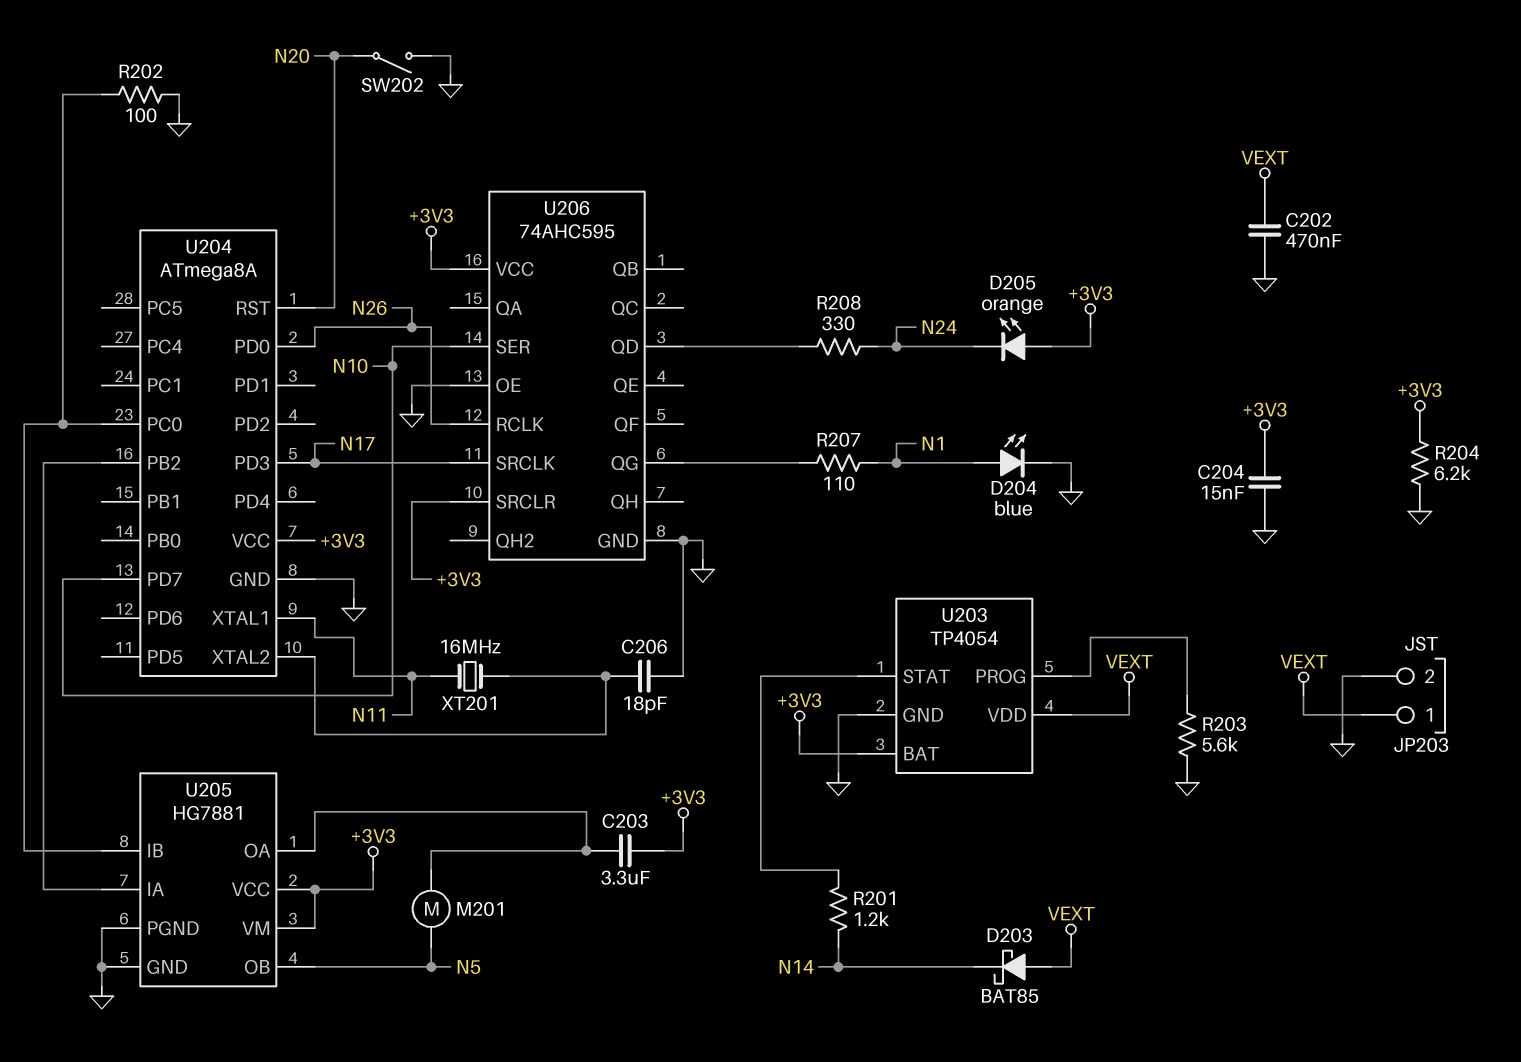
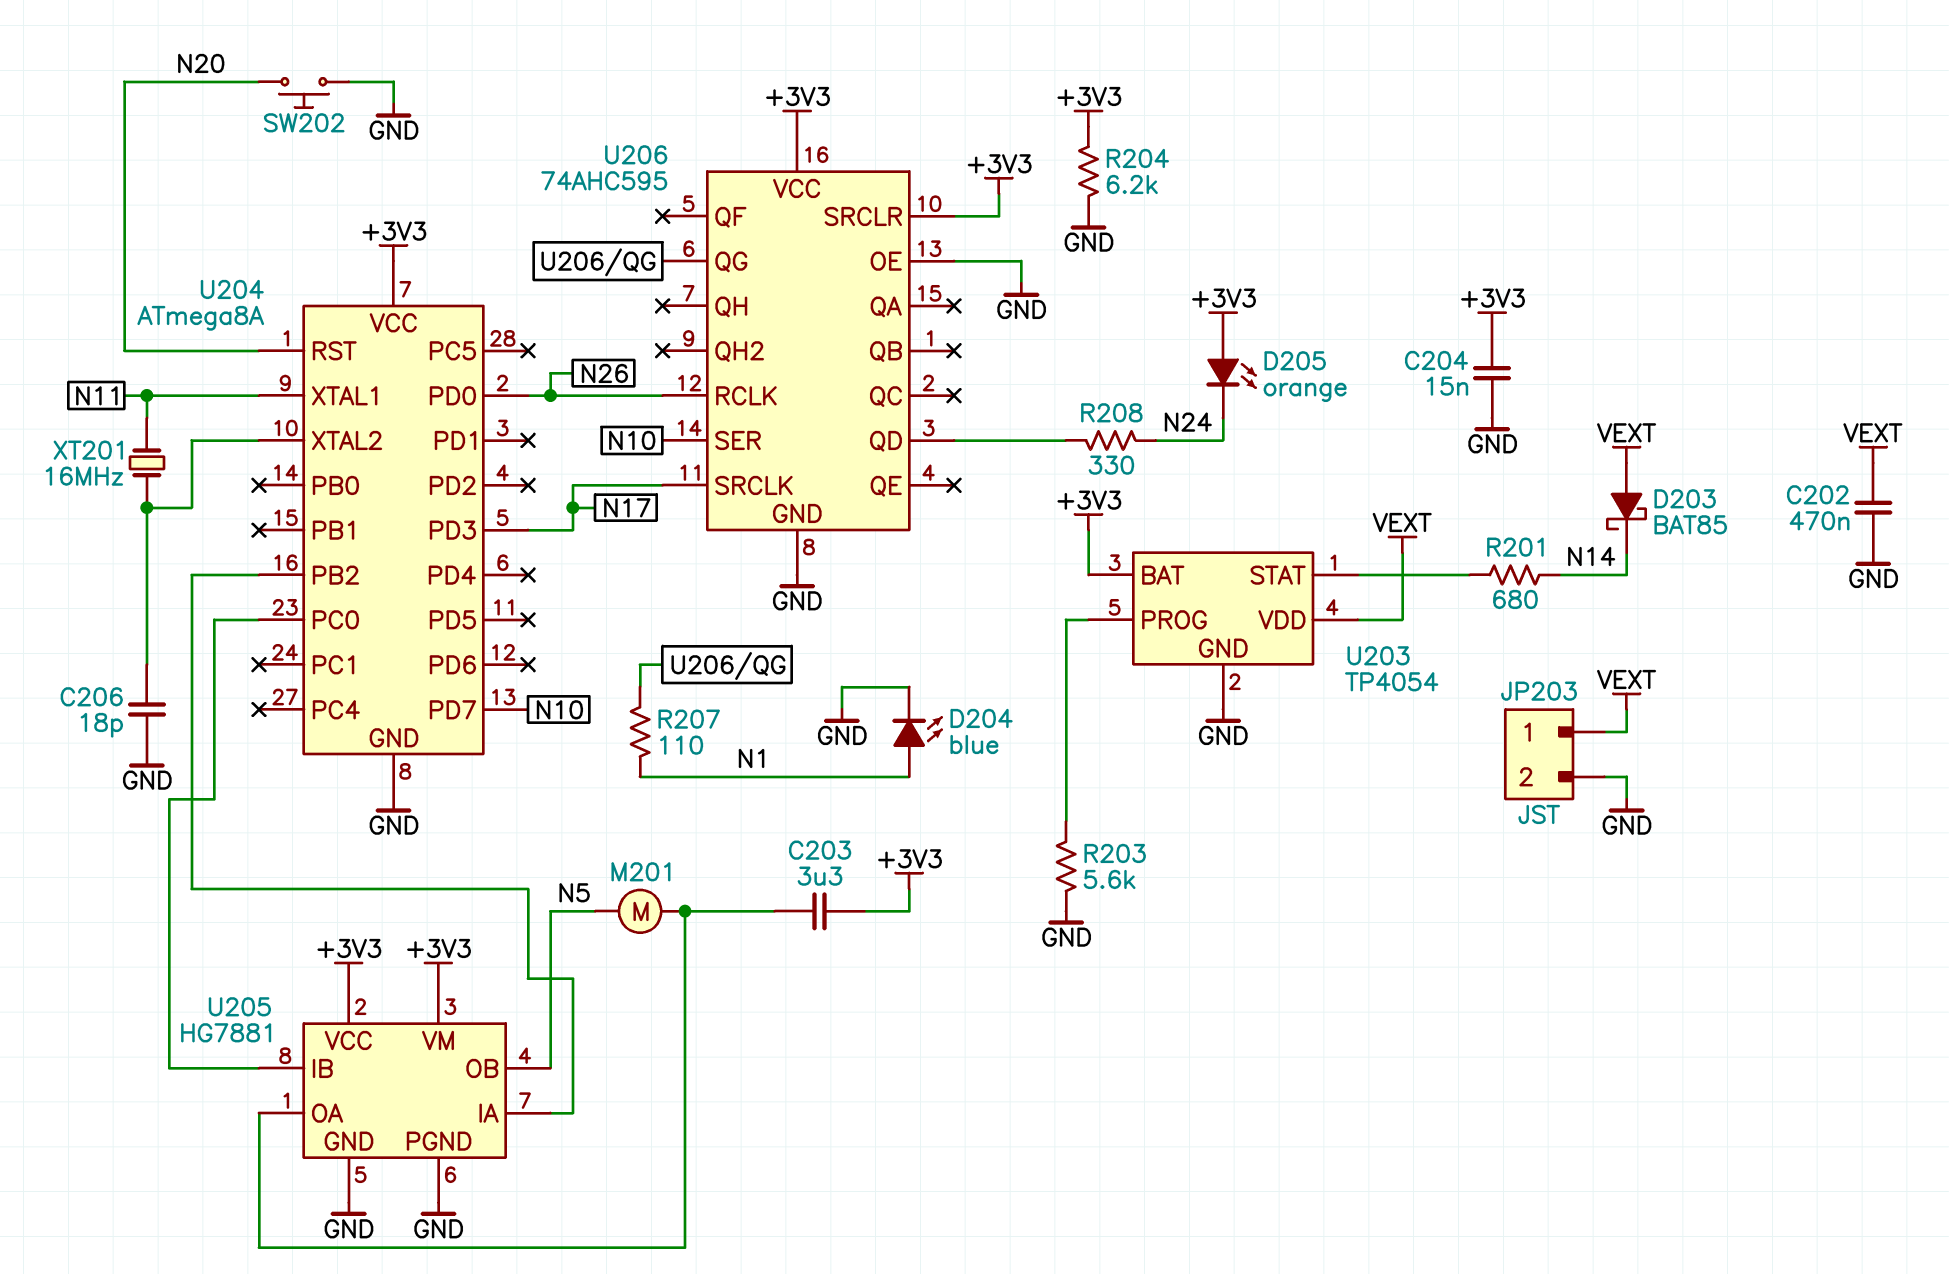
R201: 1.2k (N14, U203/STAT) -> 680 (N14, U203/STAT)
R202: 100 (GND, U204/PC0) -> none
SW202: switch (GND, N20) -> button (GND, N20)

